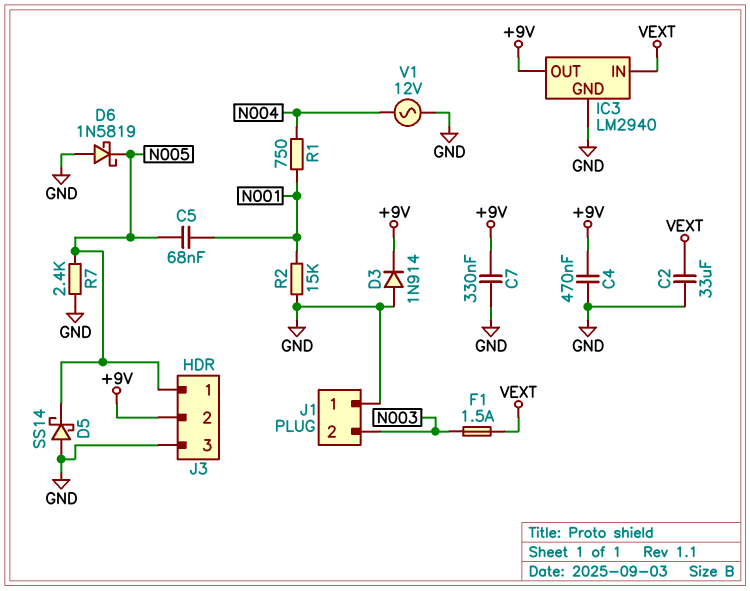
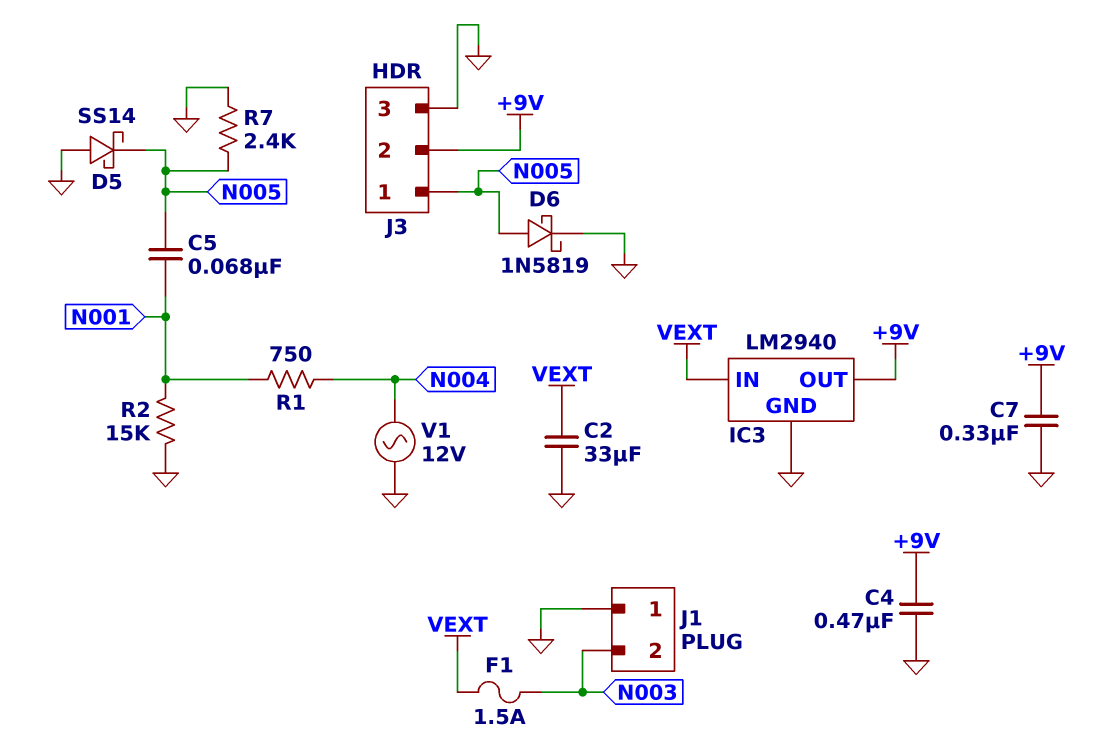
D3: diode 1N914 (A GND, K +9V) -> none
D6: schottky 1N5819 (A GND, K N005) -> schottky 1N5819 (A N005, K GND)

